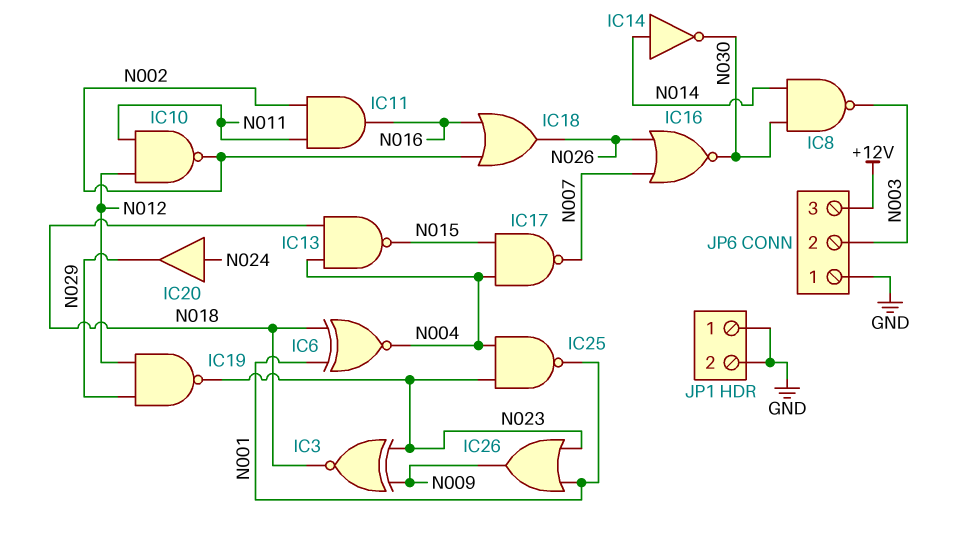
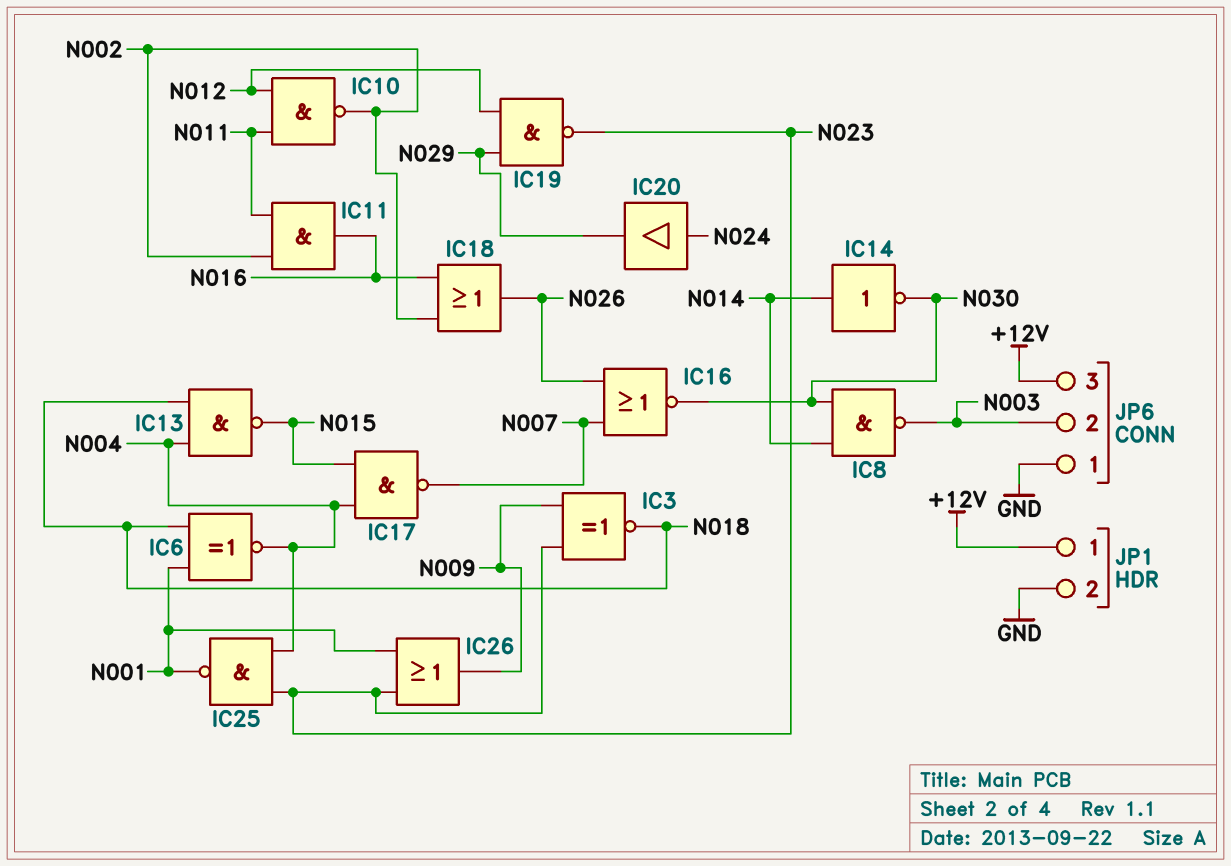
JP1 pin 1: GND -> +12V

